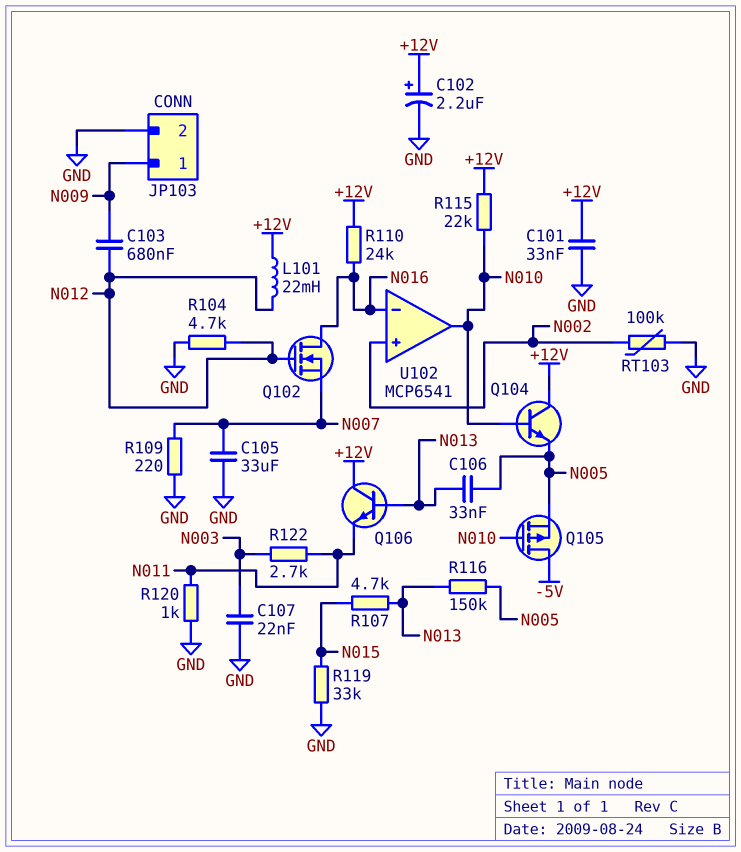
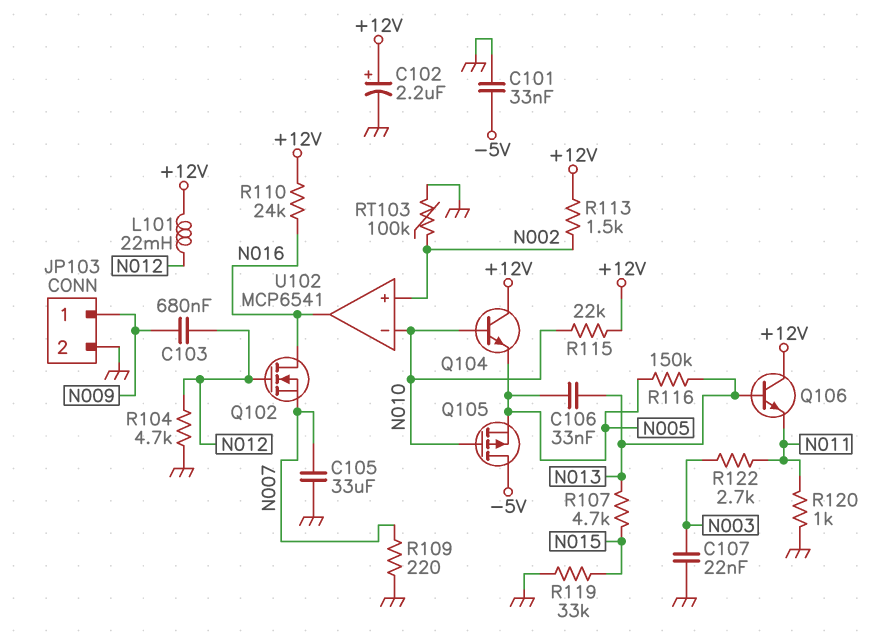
C101: 33nF (+12V, GND) -> 33nF (-5V, GND)
R113: none -> 1.5k (+12V, N002)
U102 pin in-: N016 -> N010
U102 pin out: N010 -> N016

